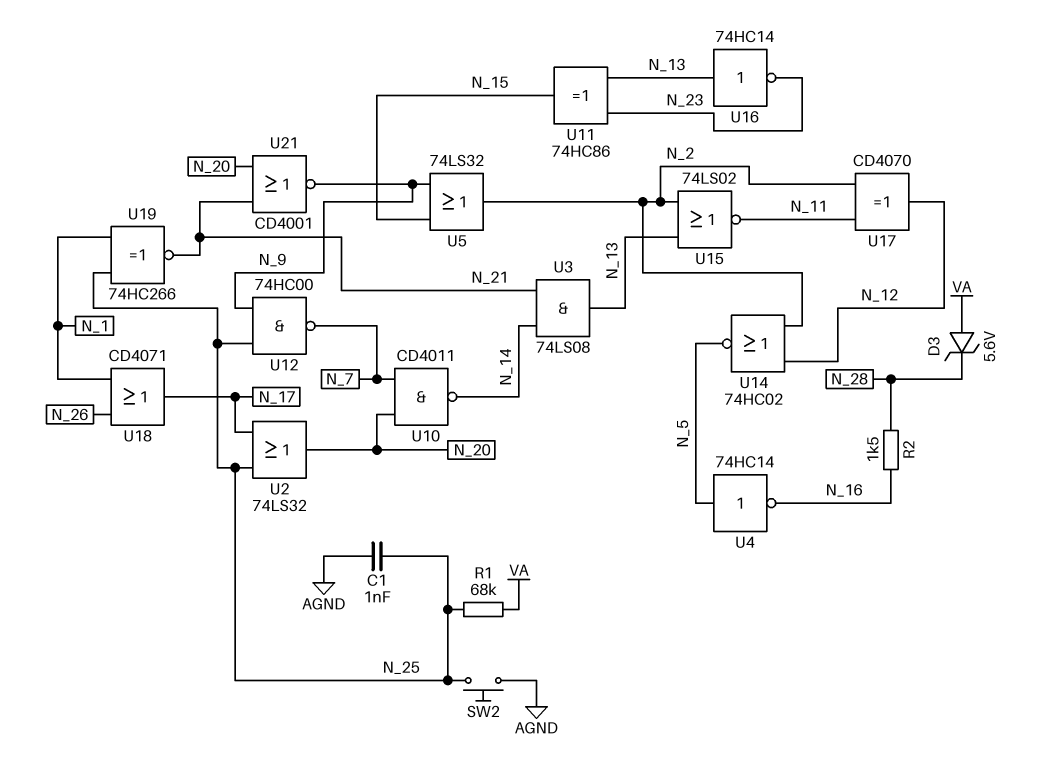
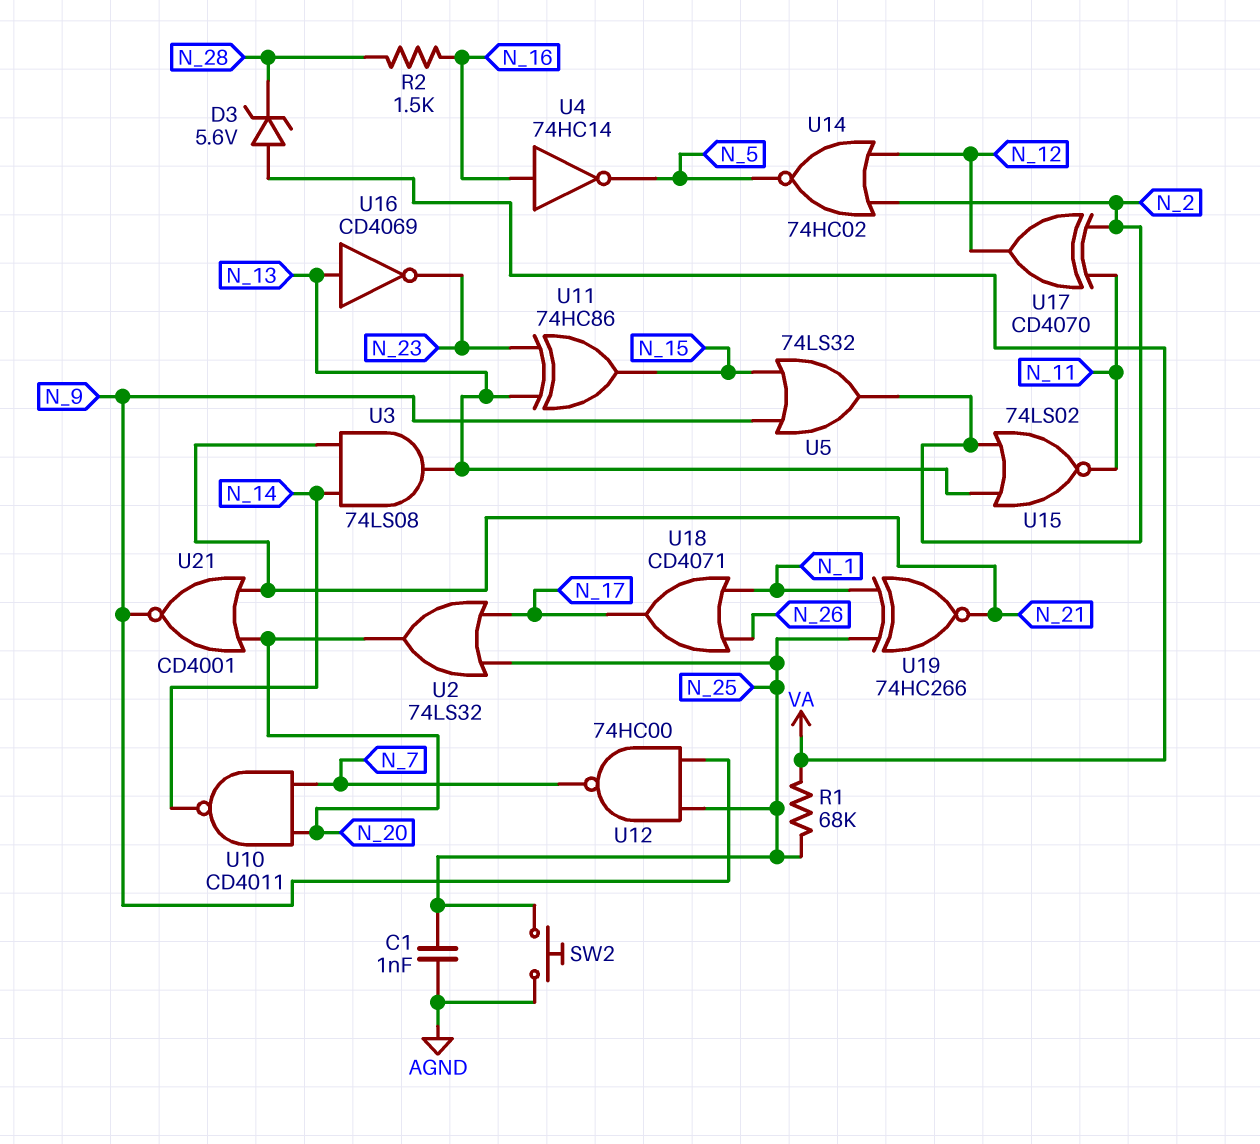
U4: NOT 74HC14 (in N_5, out N_16) -> NOT 74HC14 (in N_16, out N_5)
U16: NOT 74HC14 (in N_13, out N_23) -> NOT CD4069 (in N_13, out N_23)

